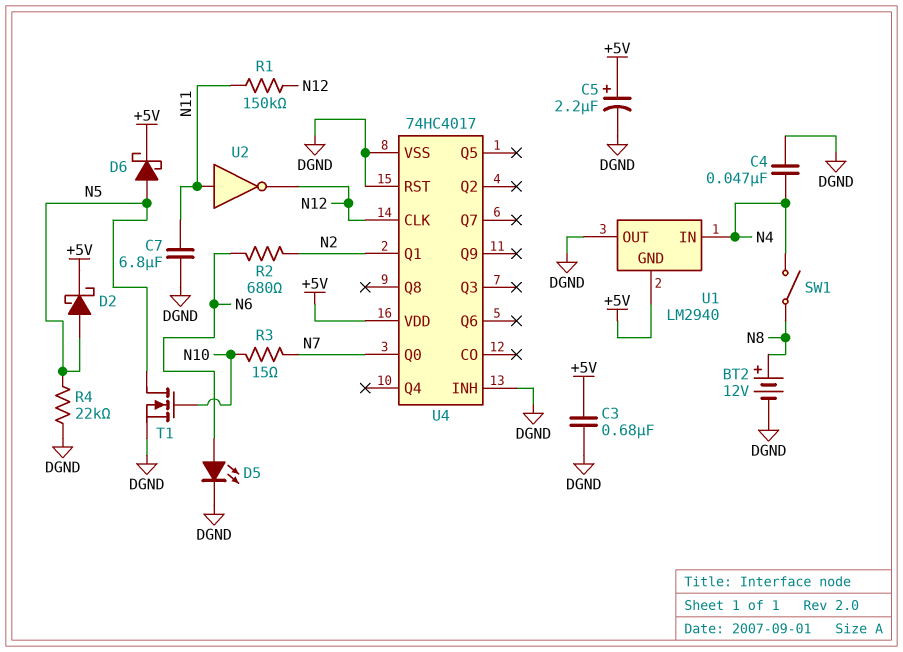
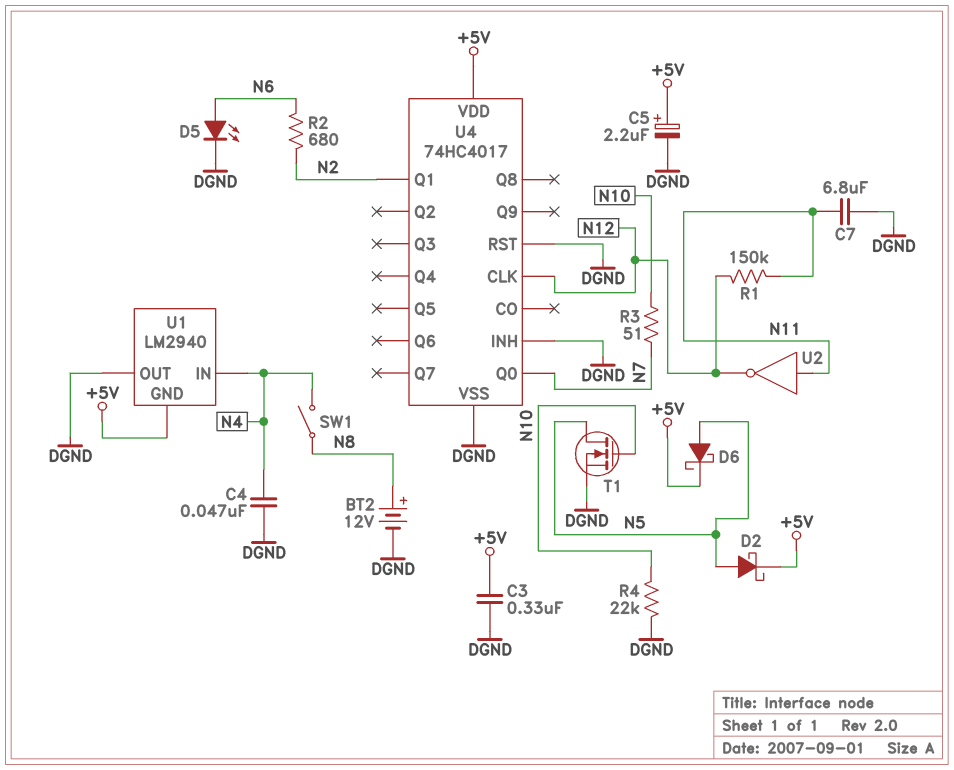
C3: 680nF (+5V, DGND) -> 330nF (+5V, DGND)
R3: 15 (N7, N10) -> 51 (N7, N10)
R4: 22k (DGND, N5) -> 22k (DGND, N10)

